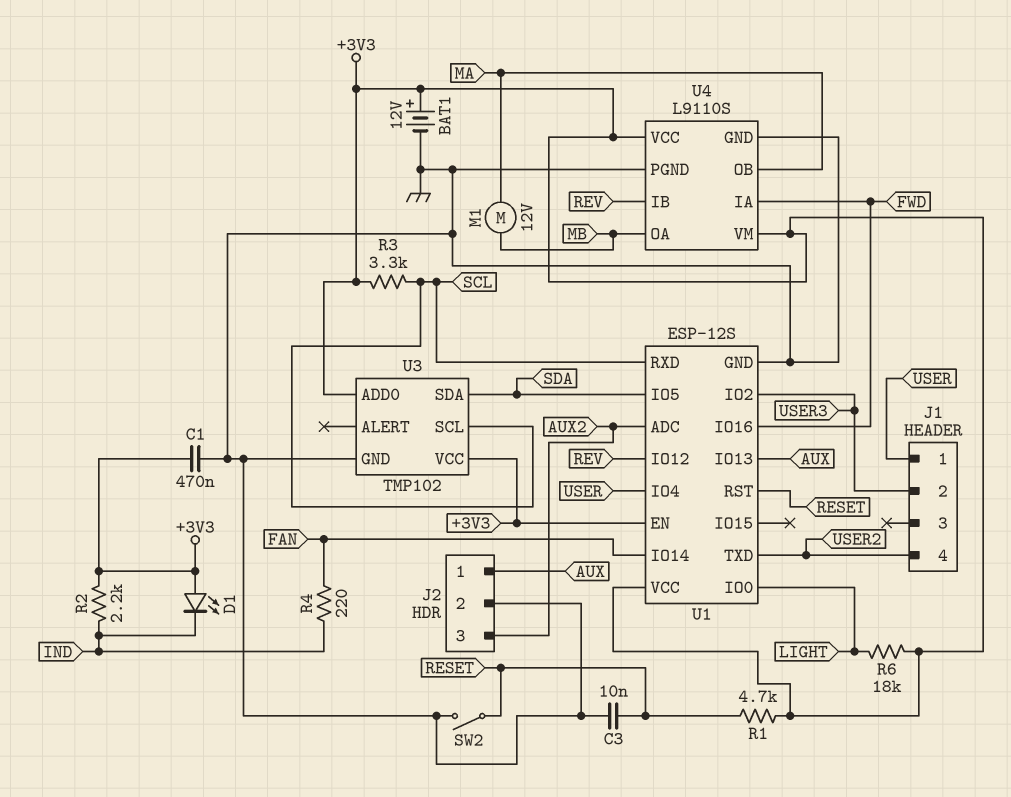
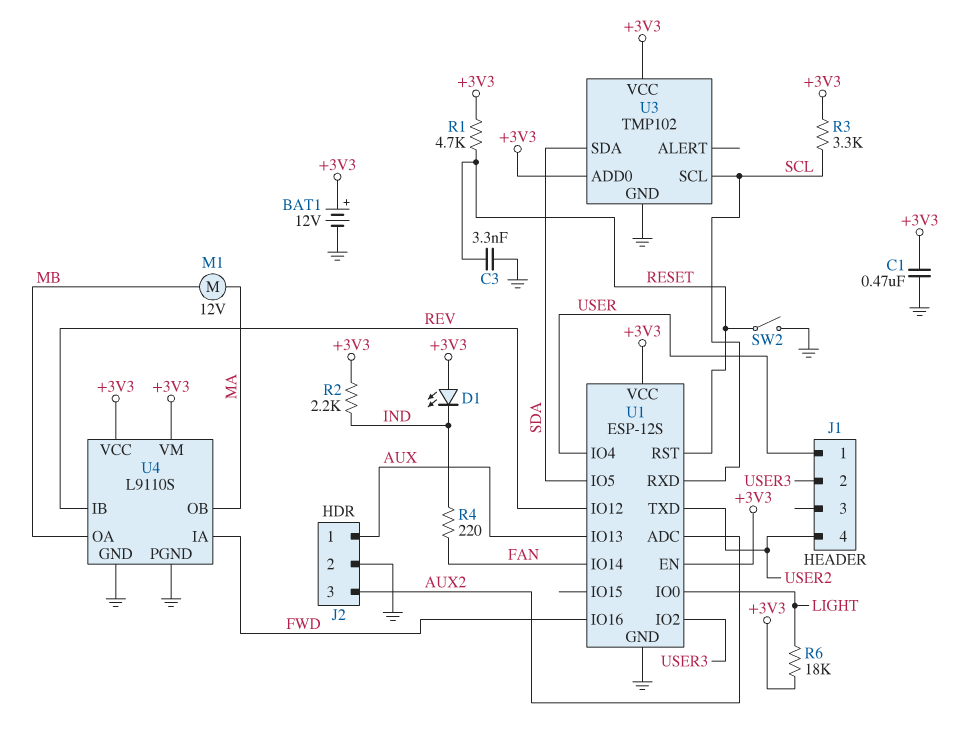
C3: 10nF (GND, RESET) -> 3.3nF (GND, RESET)

